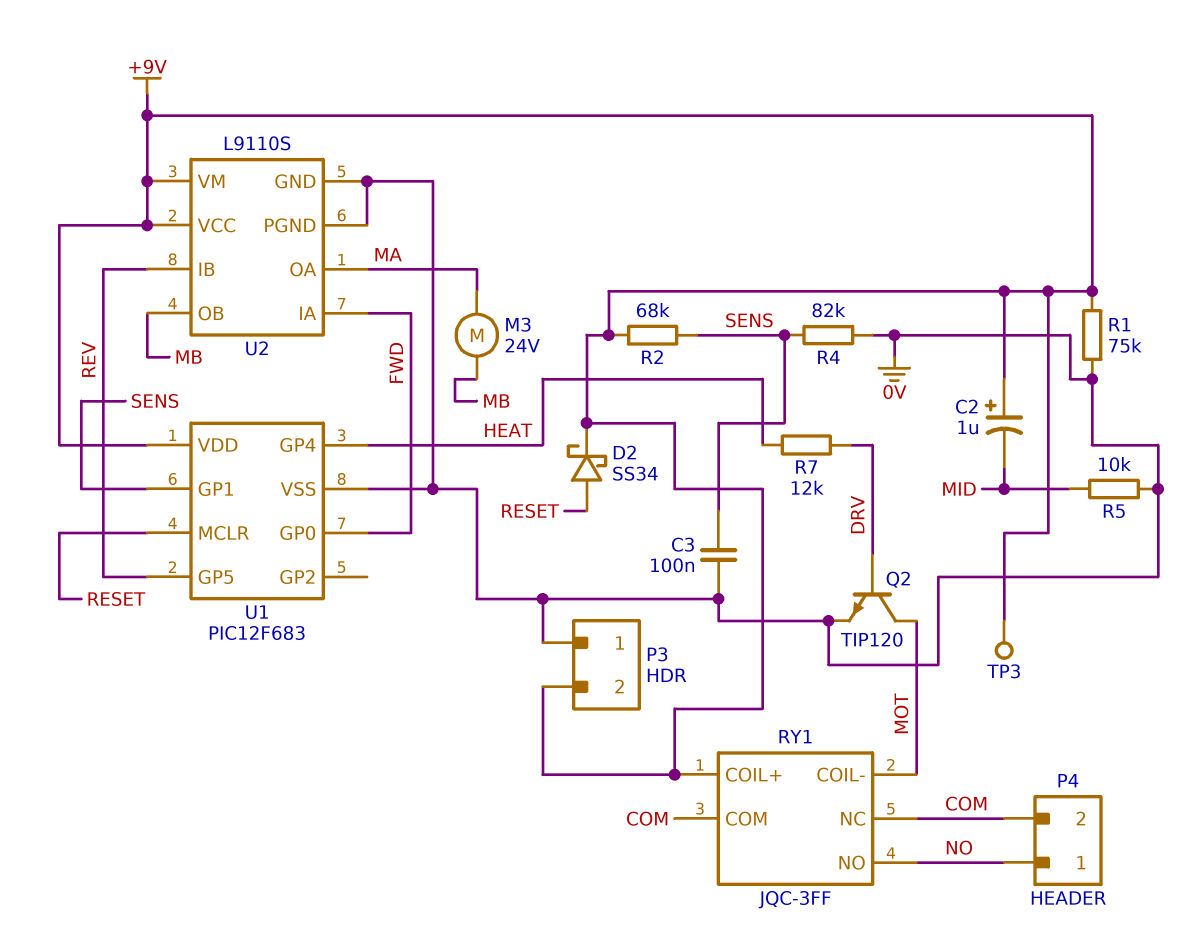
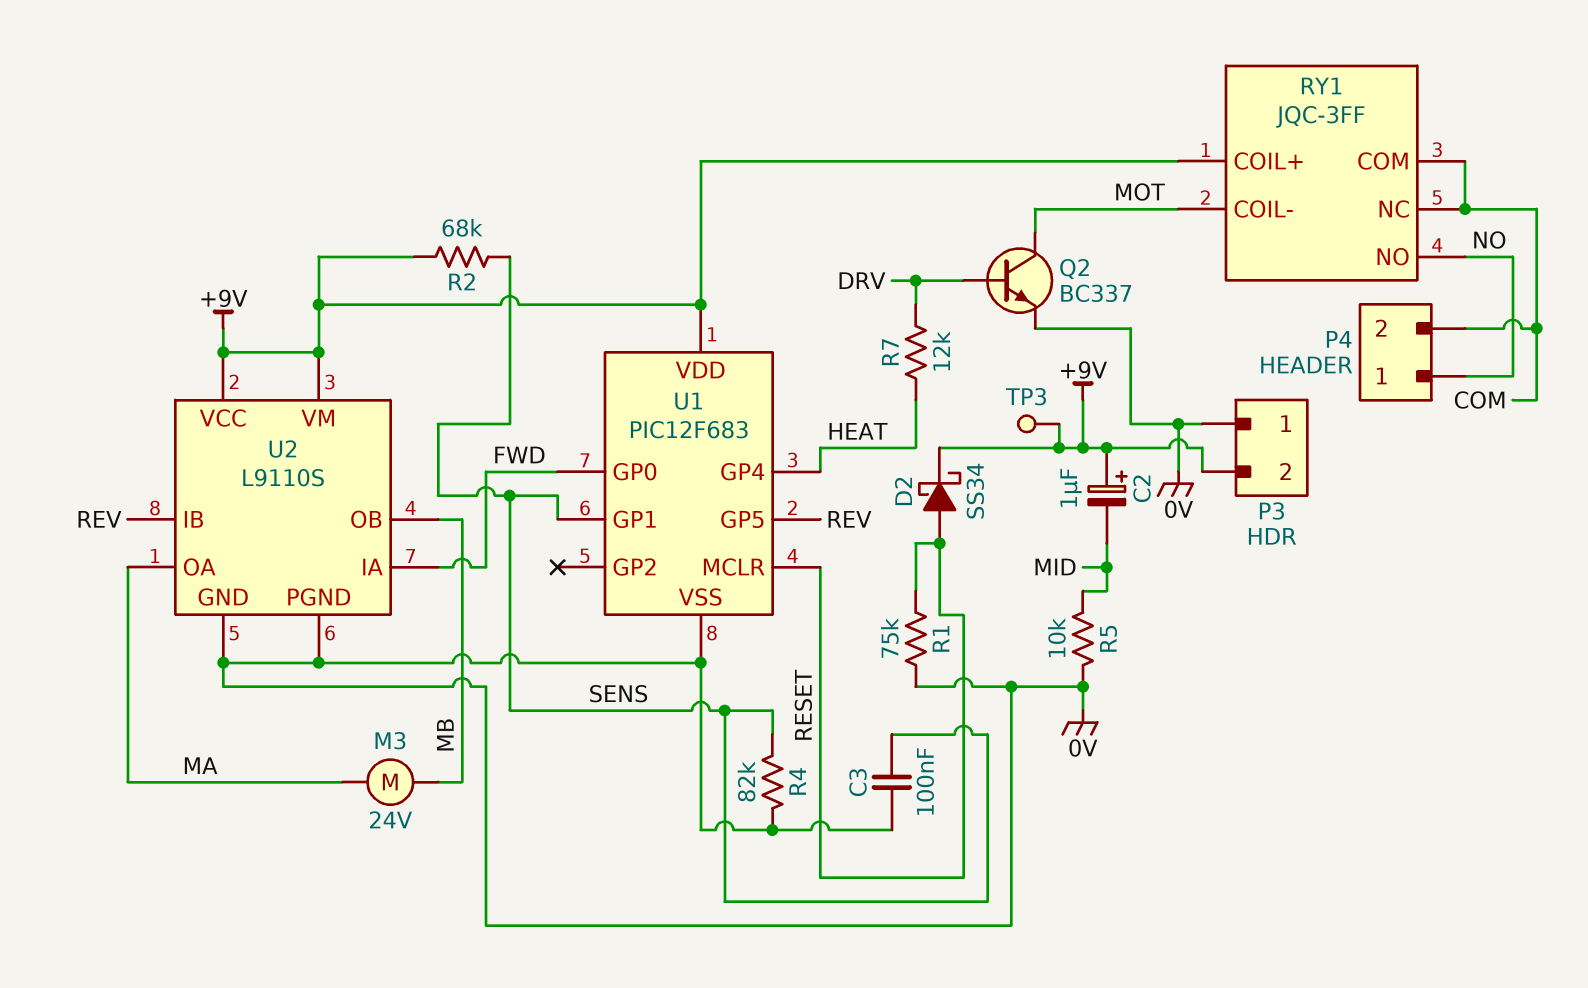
Q2: NPN TIP120 (B DRV, C MOT, E 0V) -> NPN BC337 (B DRV, C MOT, E 0V)
R1: 75k (+9V, 0V) -> 75k (0V, RESET)

